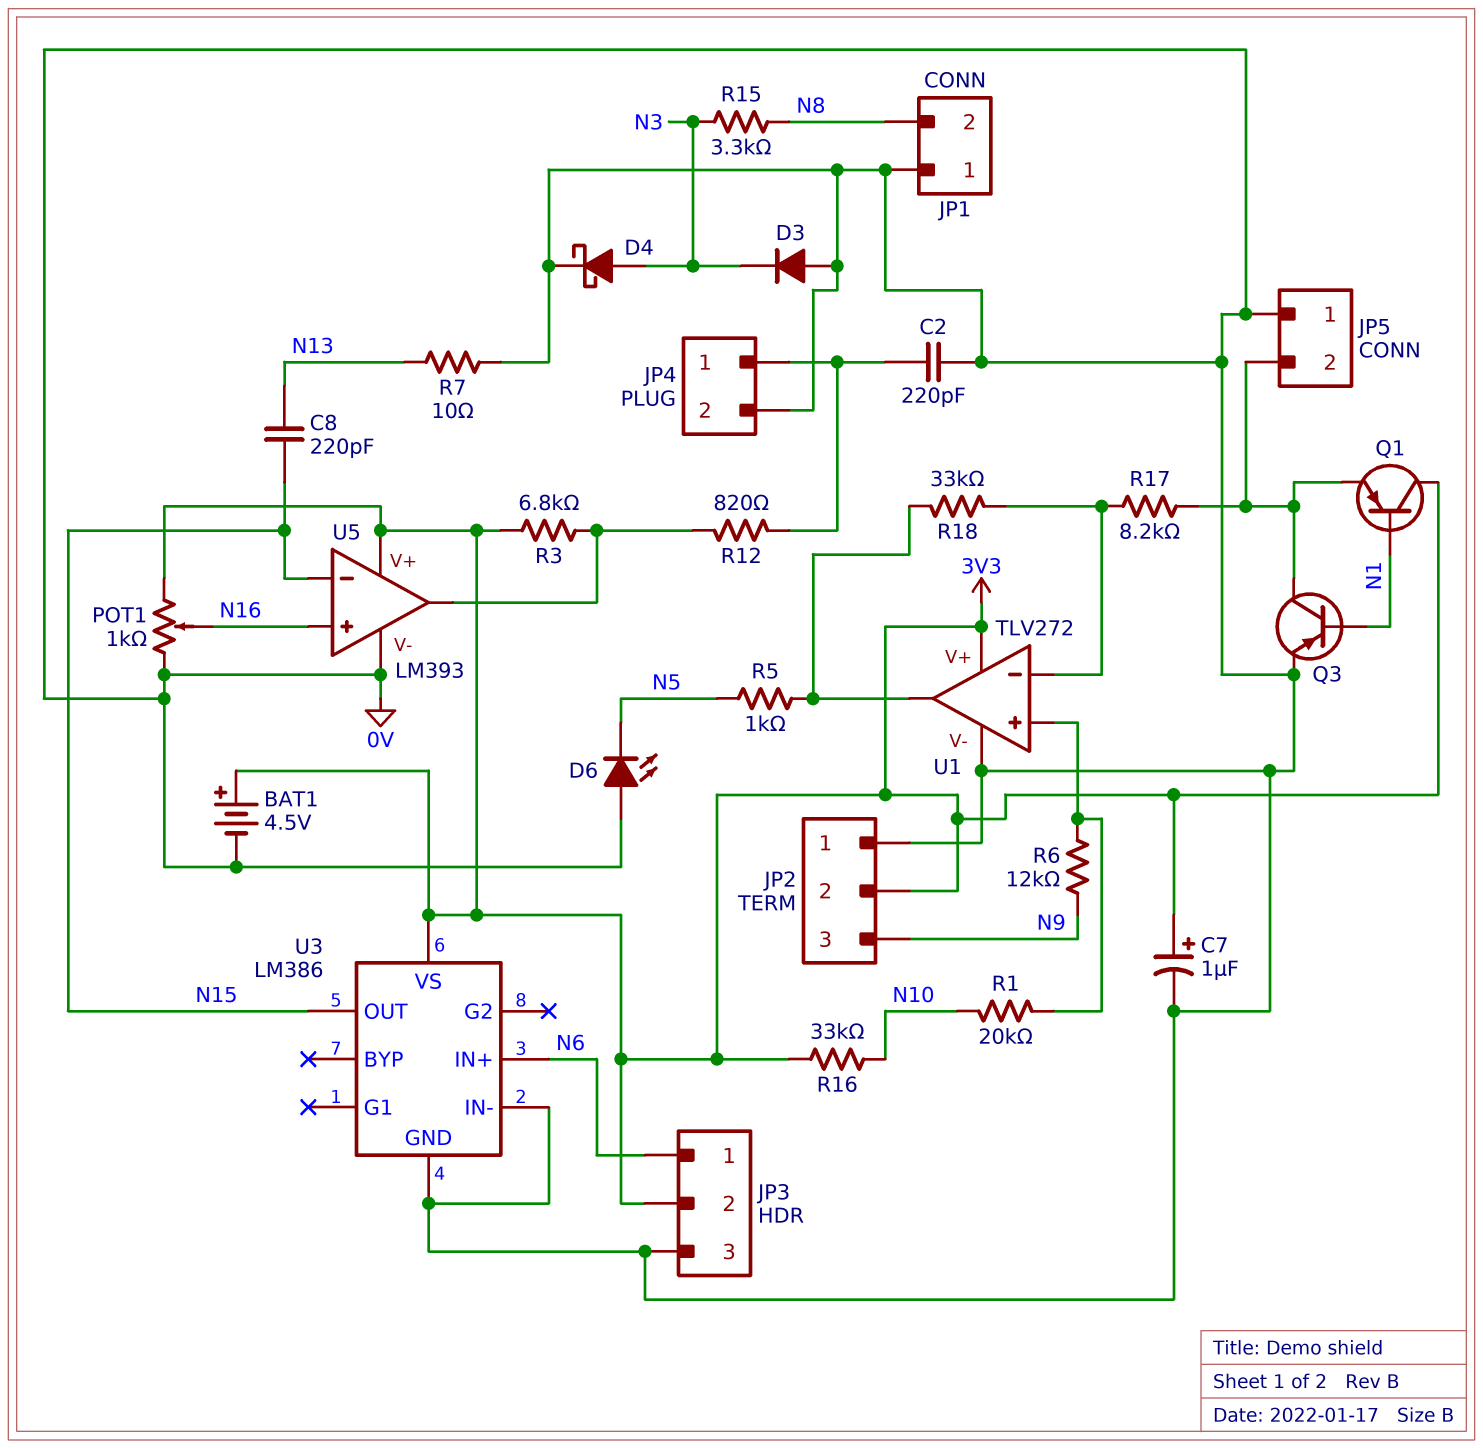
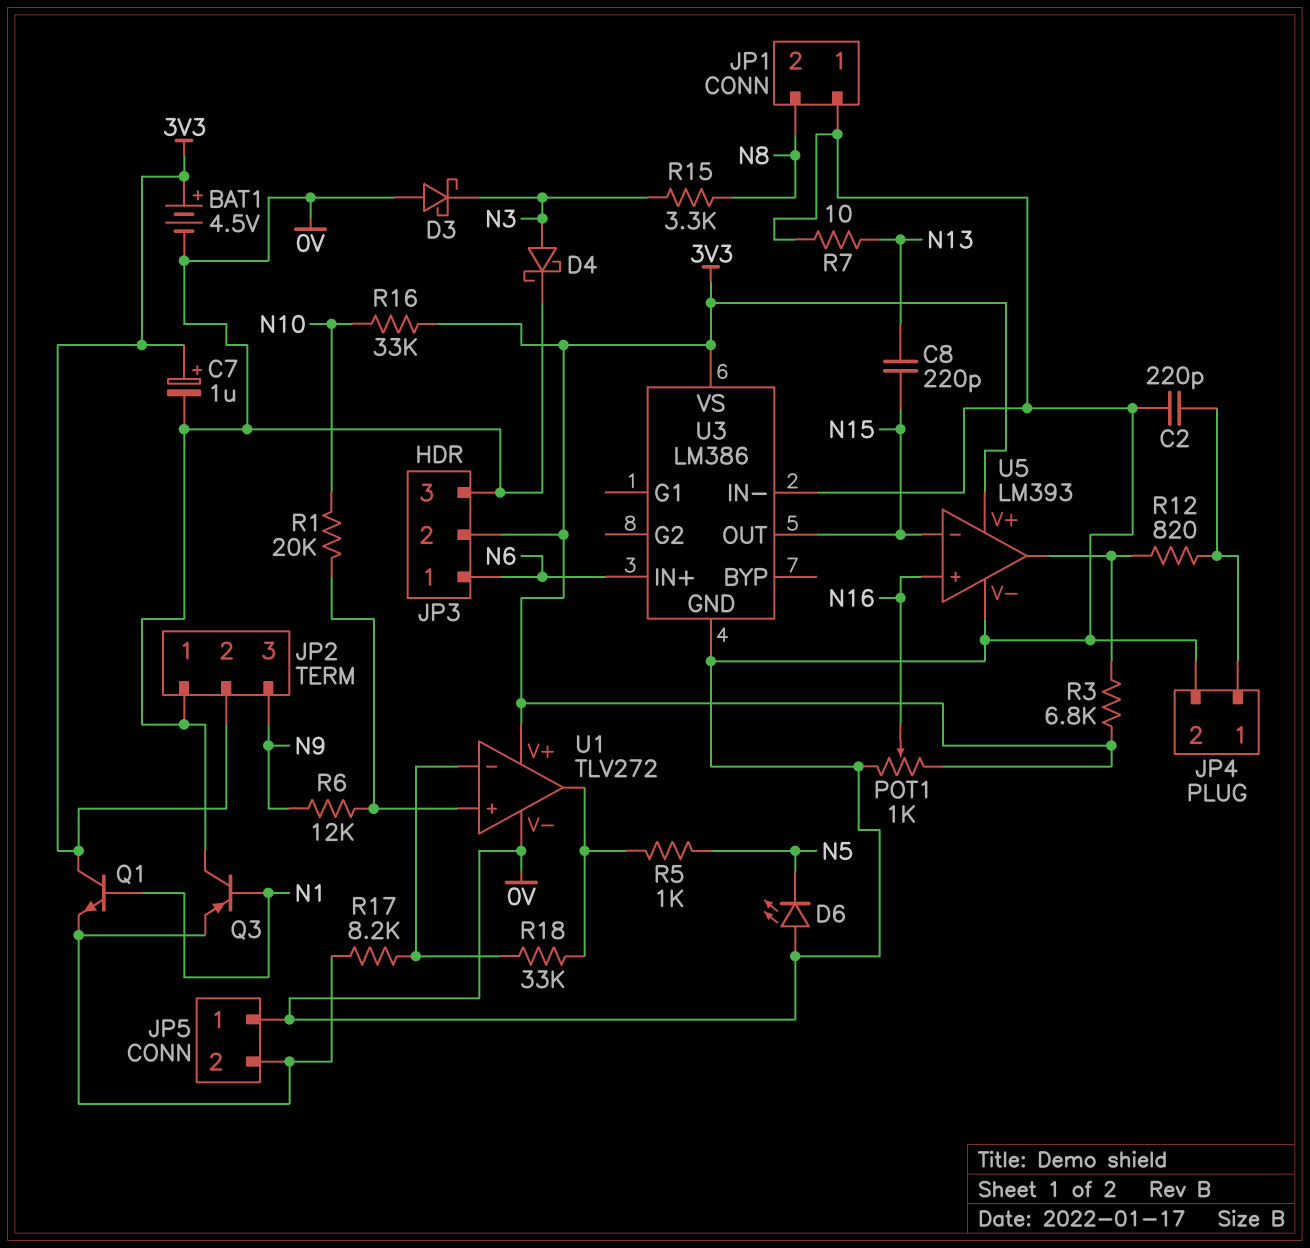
D3: diode (A 0V, K N3) -> schottky (A 0V, K N3)
Q1: PNP (B N1, C 3V3, E JP5/2) -> NPN (B N1, C 3V3, E JP5/2)
Q3: PNP (B N1, C JP5/2, E 0V) -> PNP (B N1, C 0V, E JP5/2)

